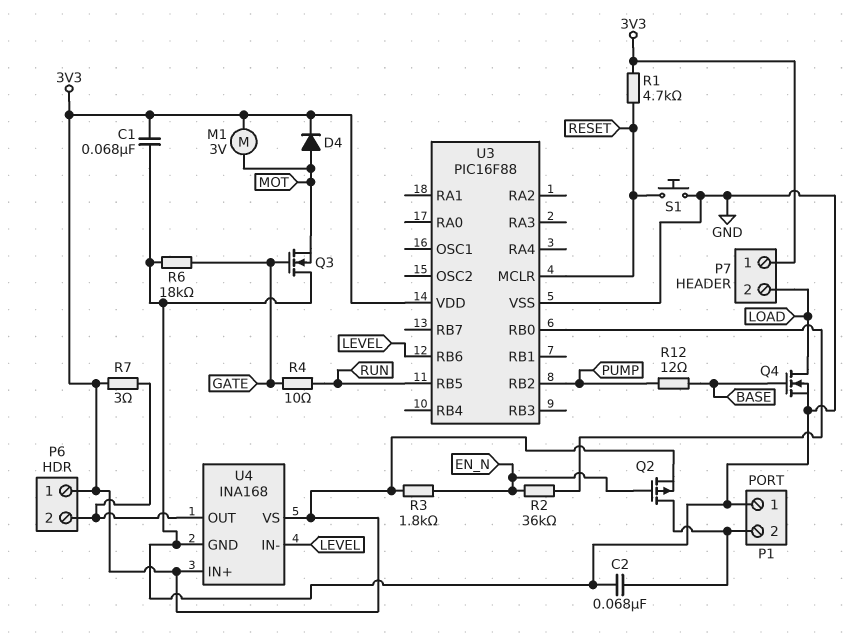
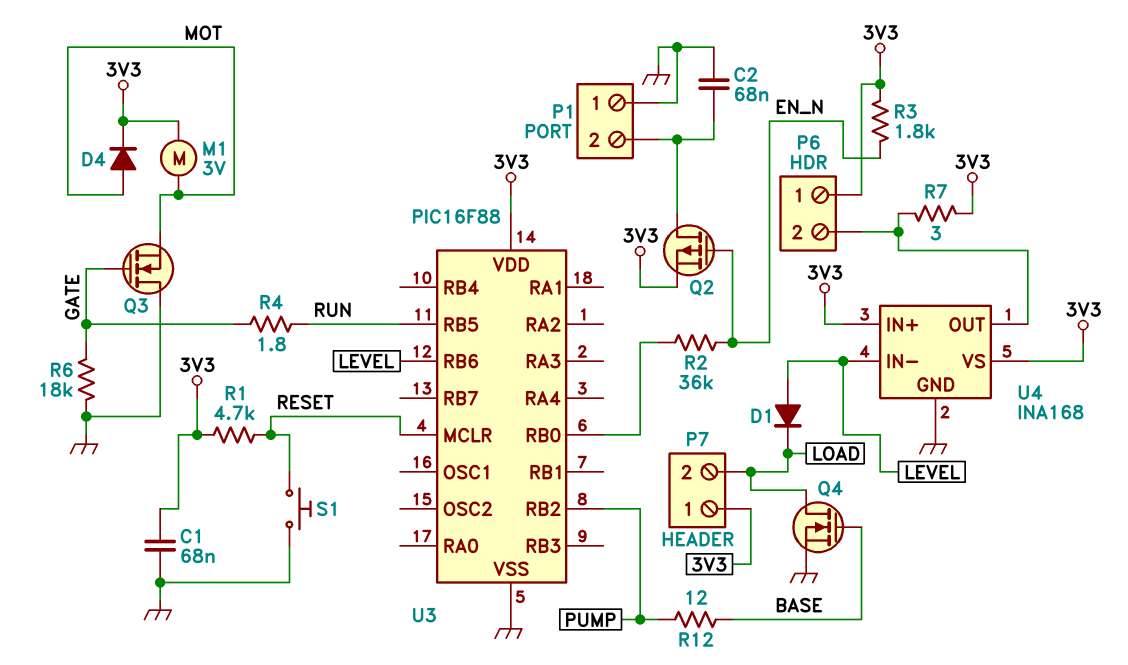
D1: none -> diode (A LEVEL, K LOAD)
R4: 10 (GATE, RUN) -> 1.8 (GATE, RUN)

